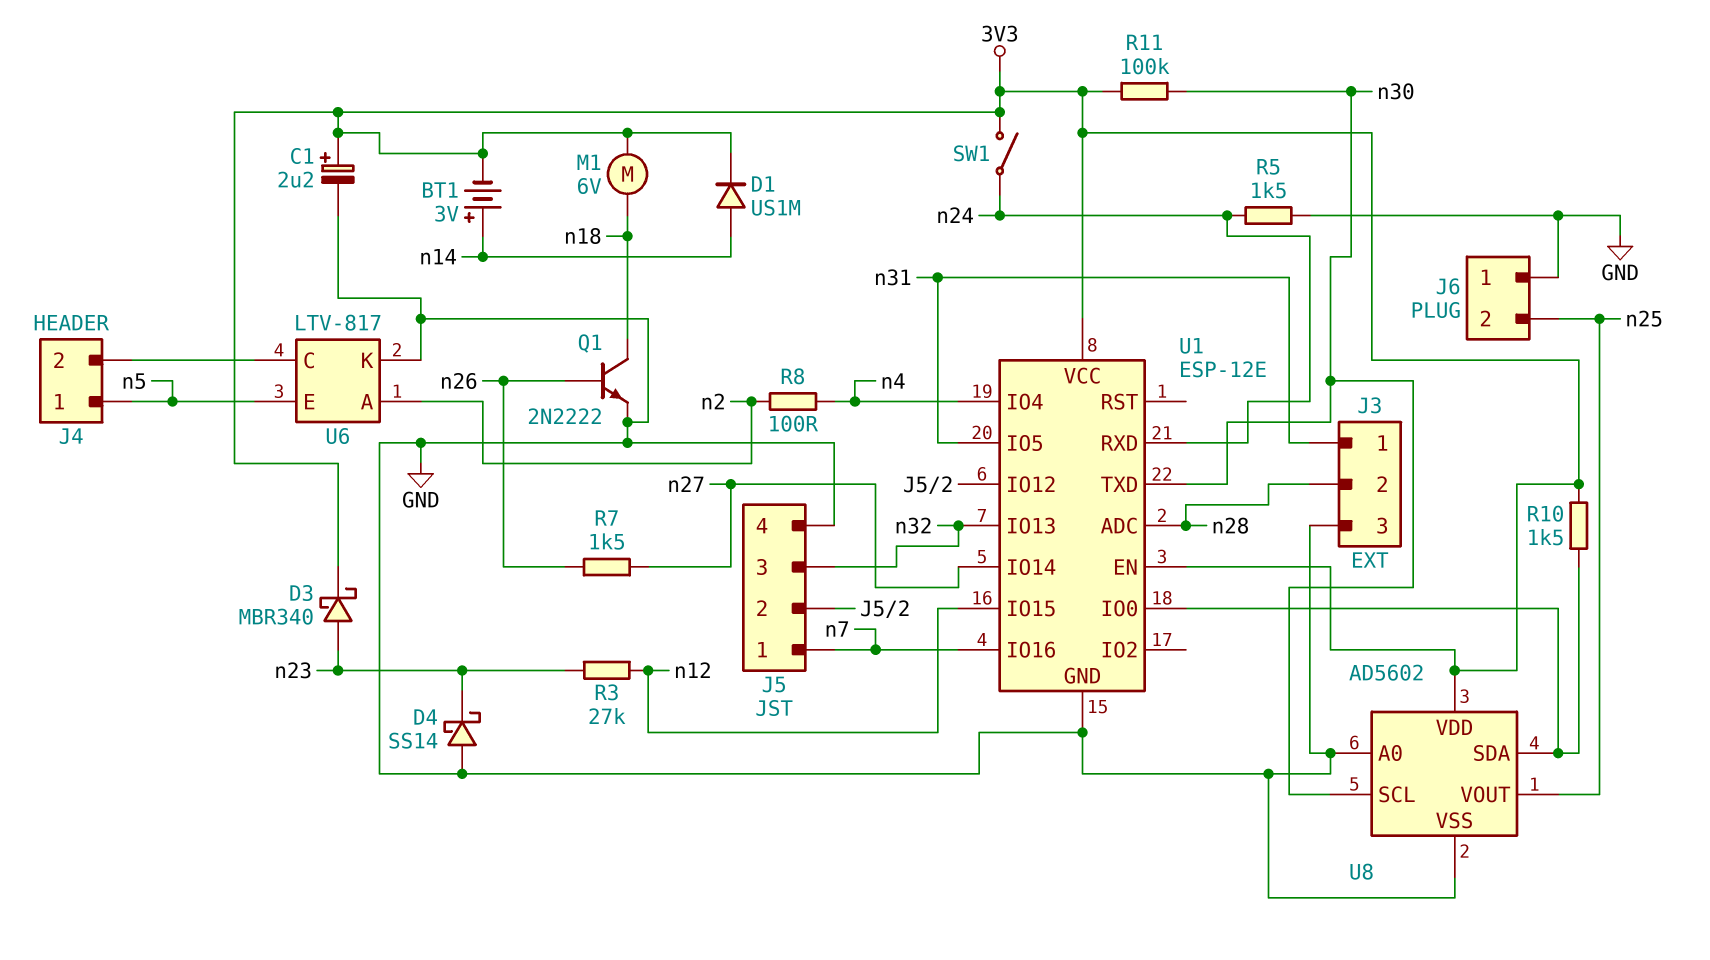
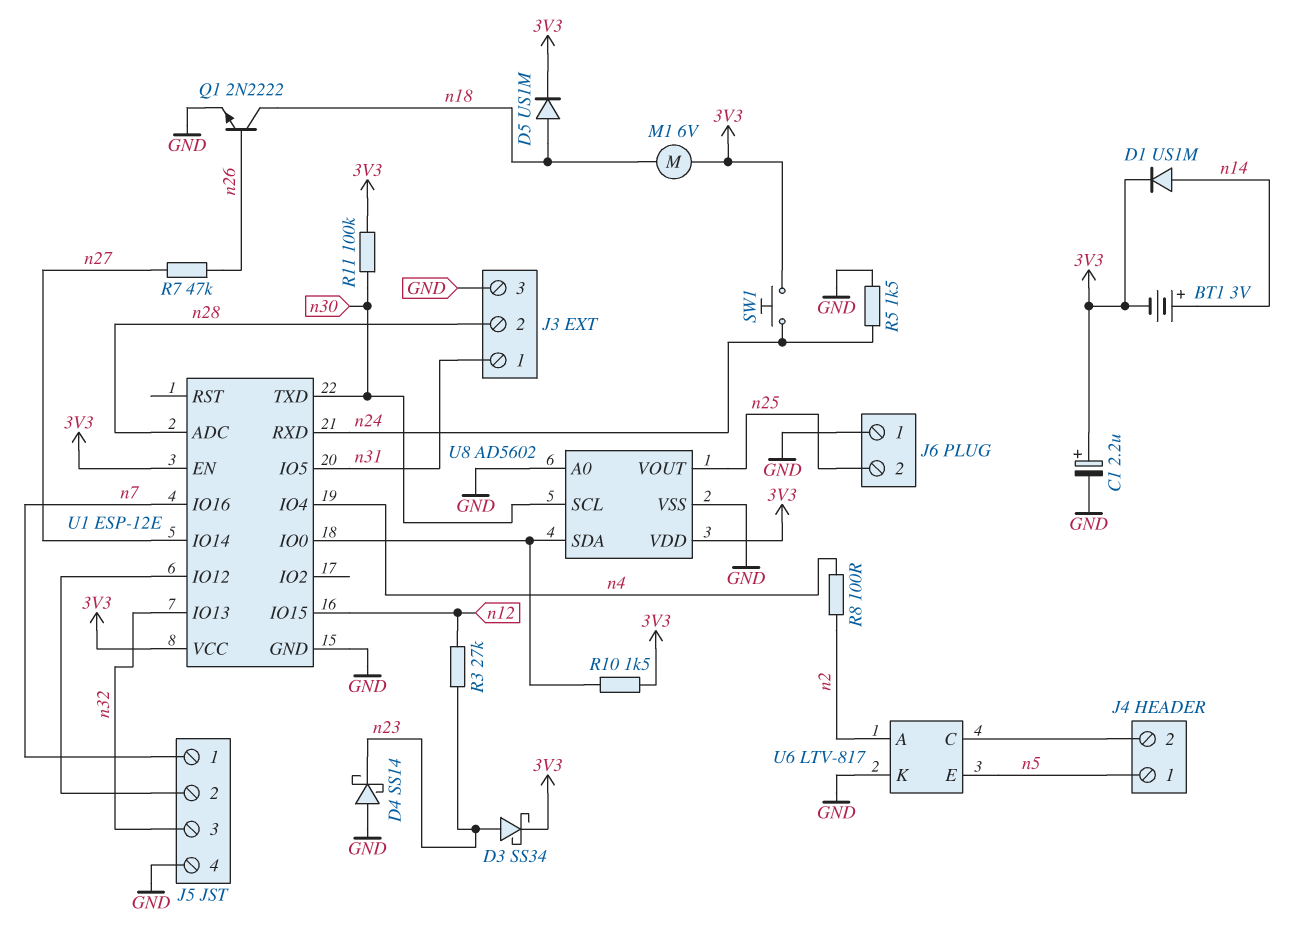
D3: schottky MBR340 (A n23, K 3V3) -> schottky SS34 (A n23, K 3V3)
D5: none -> diode US1M (A n18, K 3V3)
R7: 1.5k (n26, n27) -> 47k (n26, n27)
SW1: switch (3V3, n24) -> button (3V3, n24)

